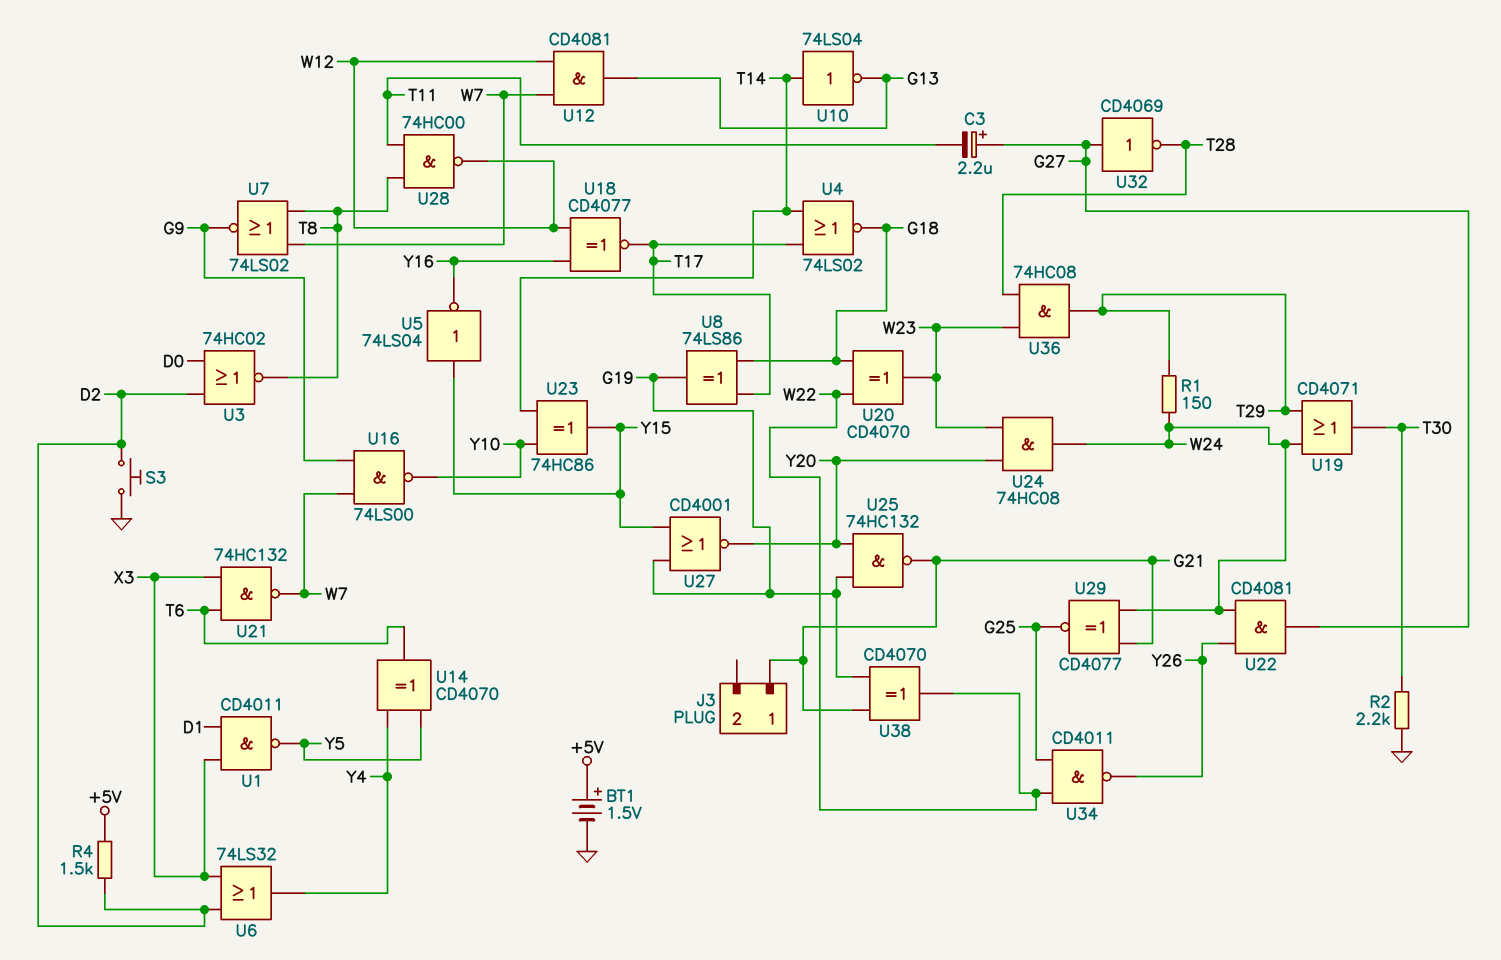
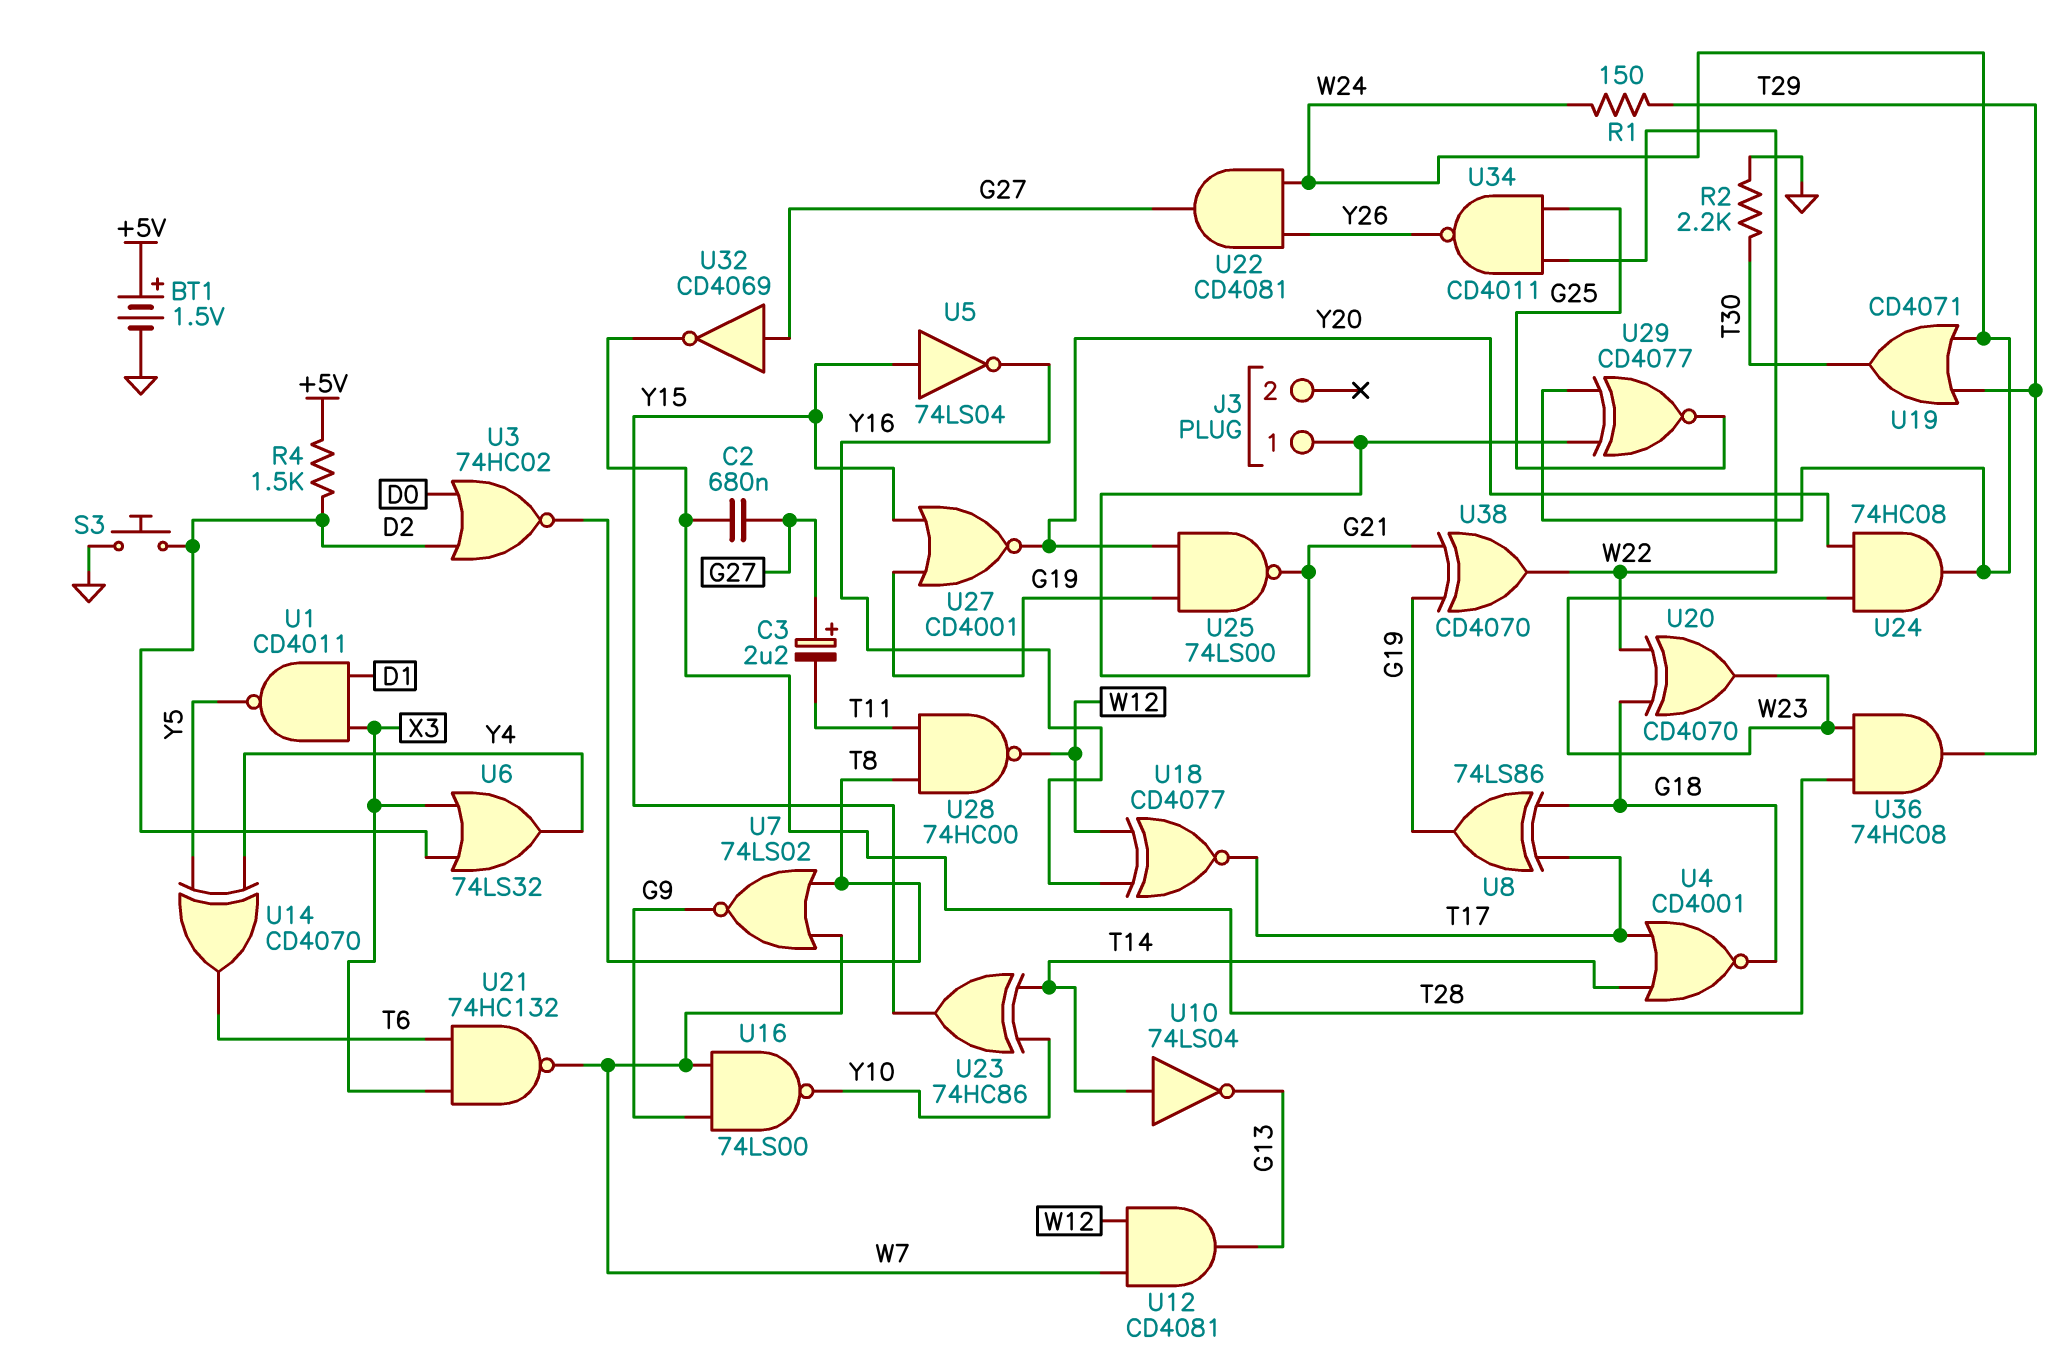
C2: none -> 680nF (G27, T28)
U4: NOR 74LS02 (in T14, in T17, out G18) -> NOR CD4001 (in T14, in T17, out G18)
U25: NAND 74HC132 (in G19, in Y20, out G21) -> NAND 74LS00 (in G19, in Y20, out G21)

